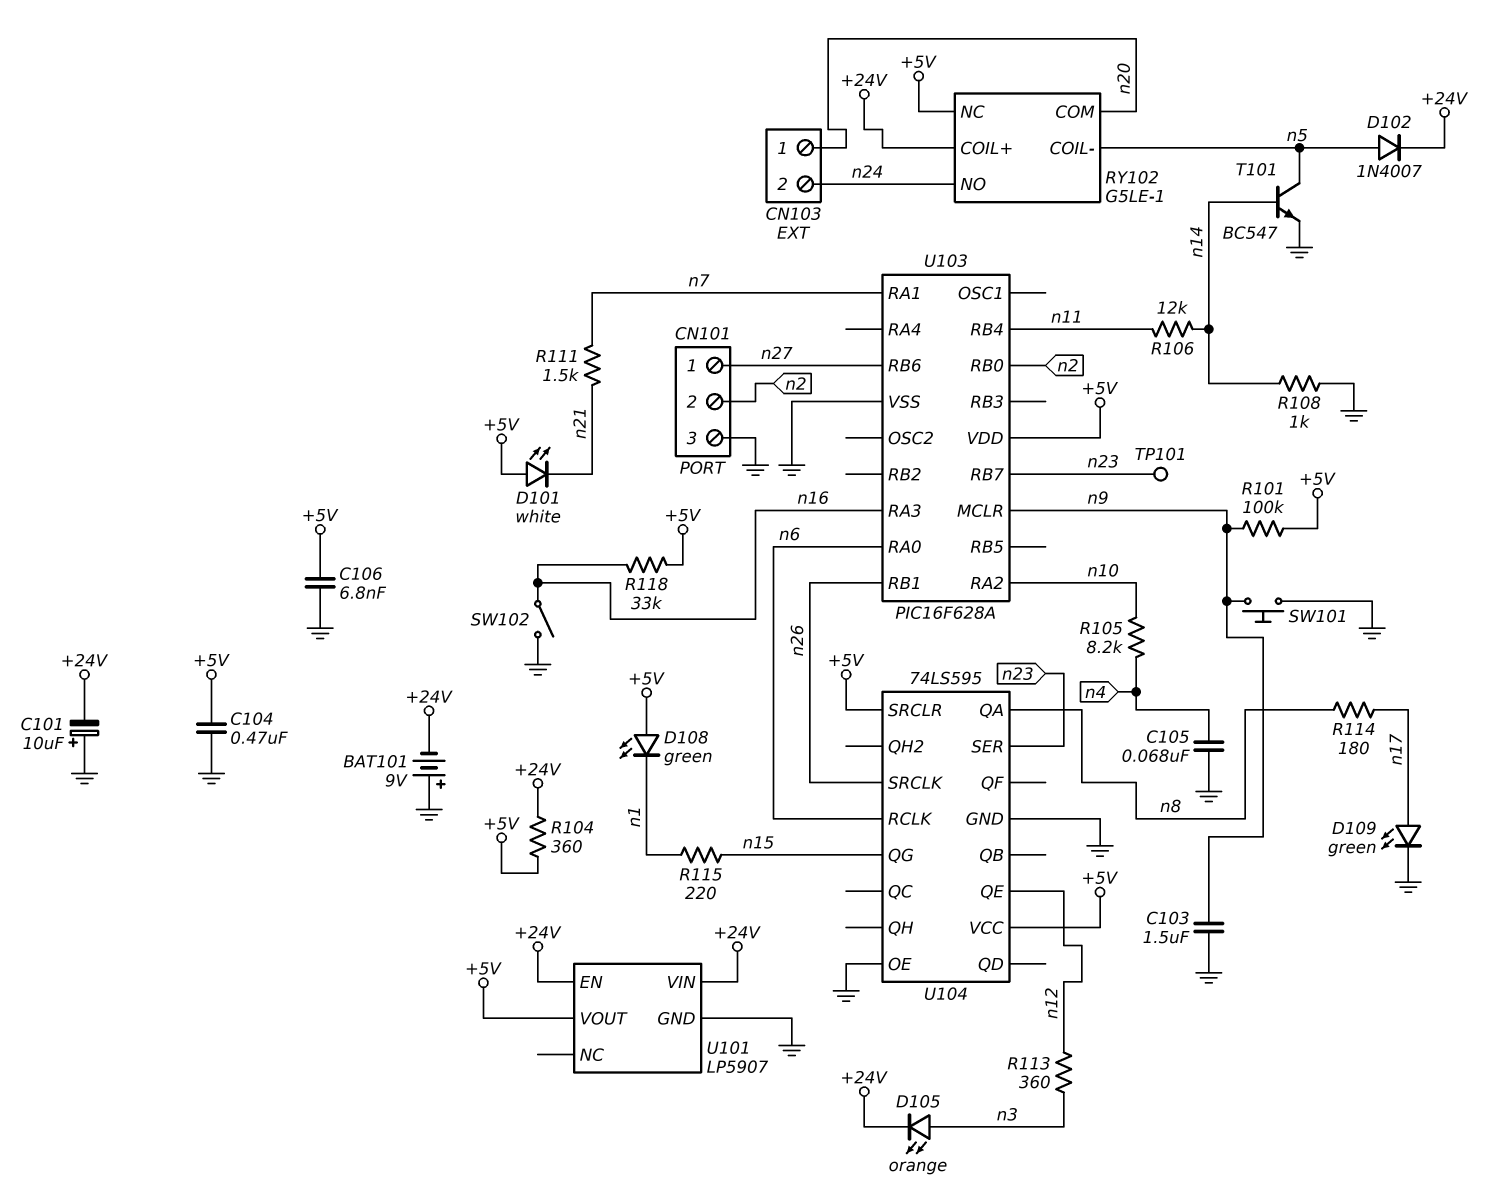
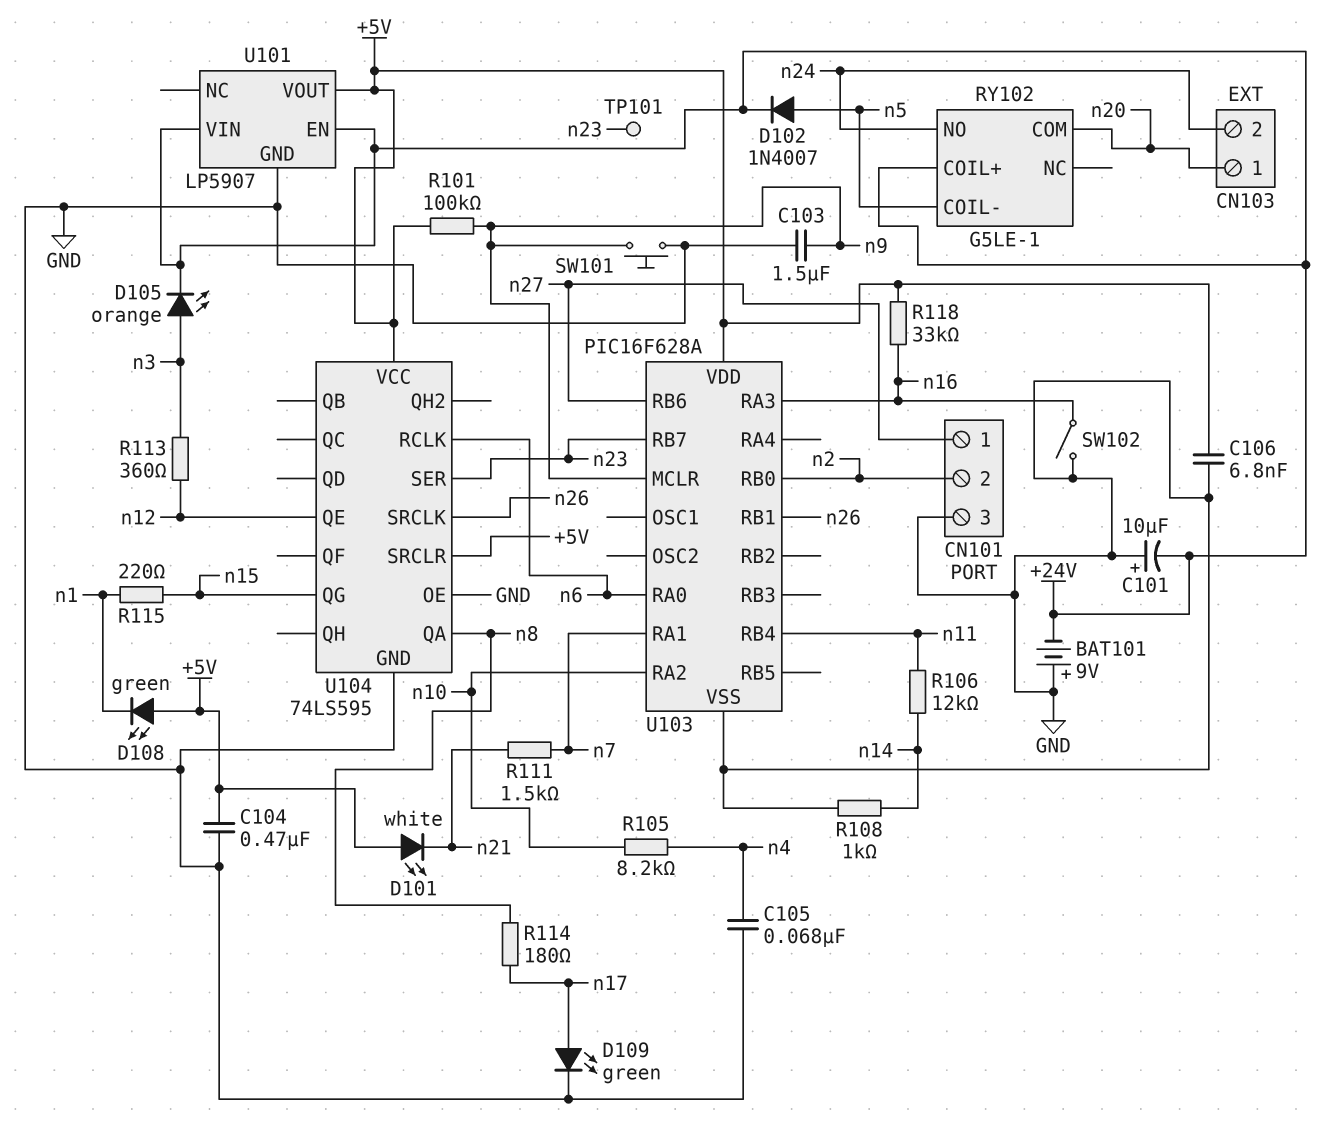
R104: 360 (+5V, +24V) -> none
RY102 pin NC: +5V -> none
T101: NPN BC547 (B n14, C n5, E GND) -> none

